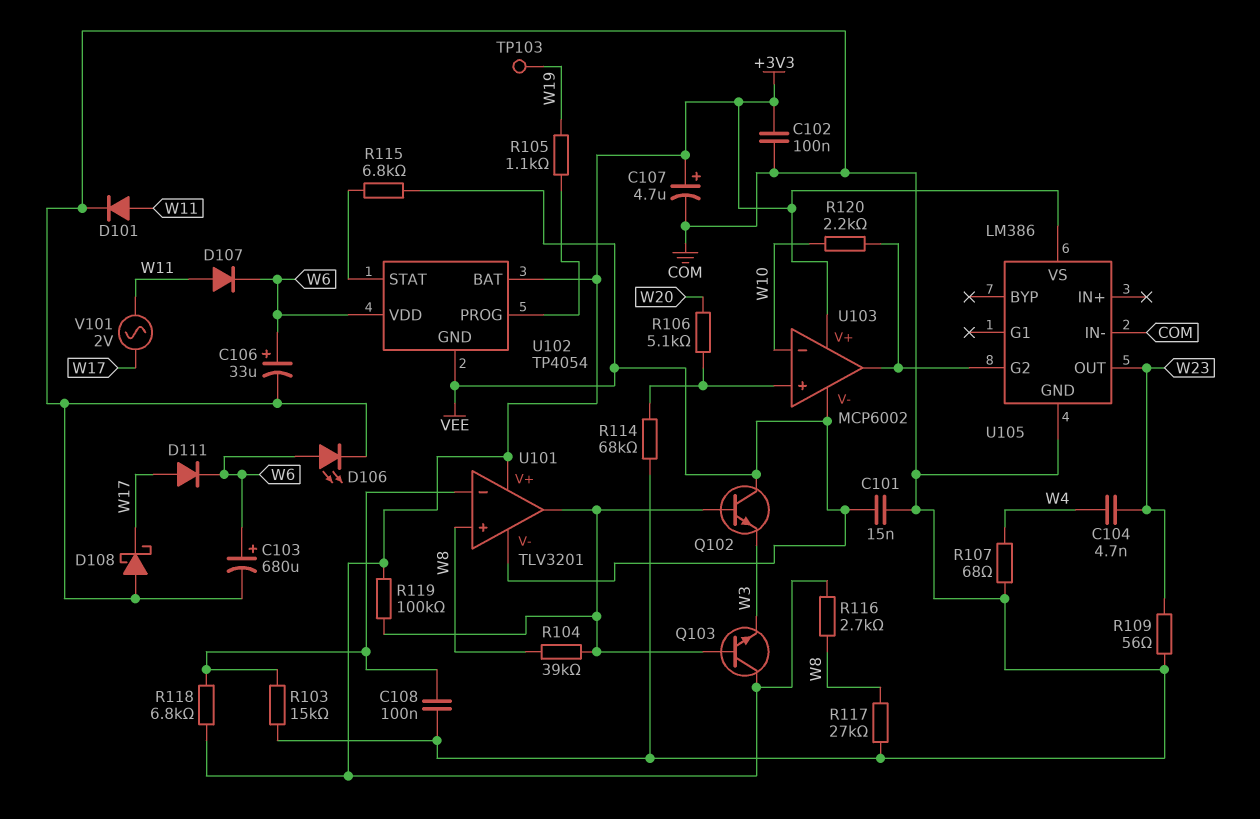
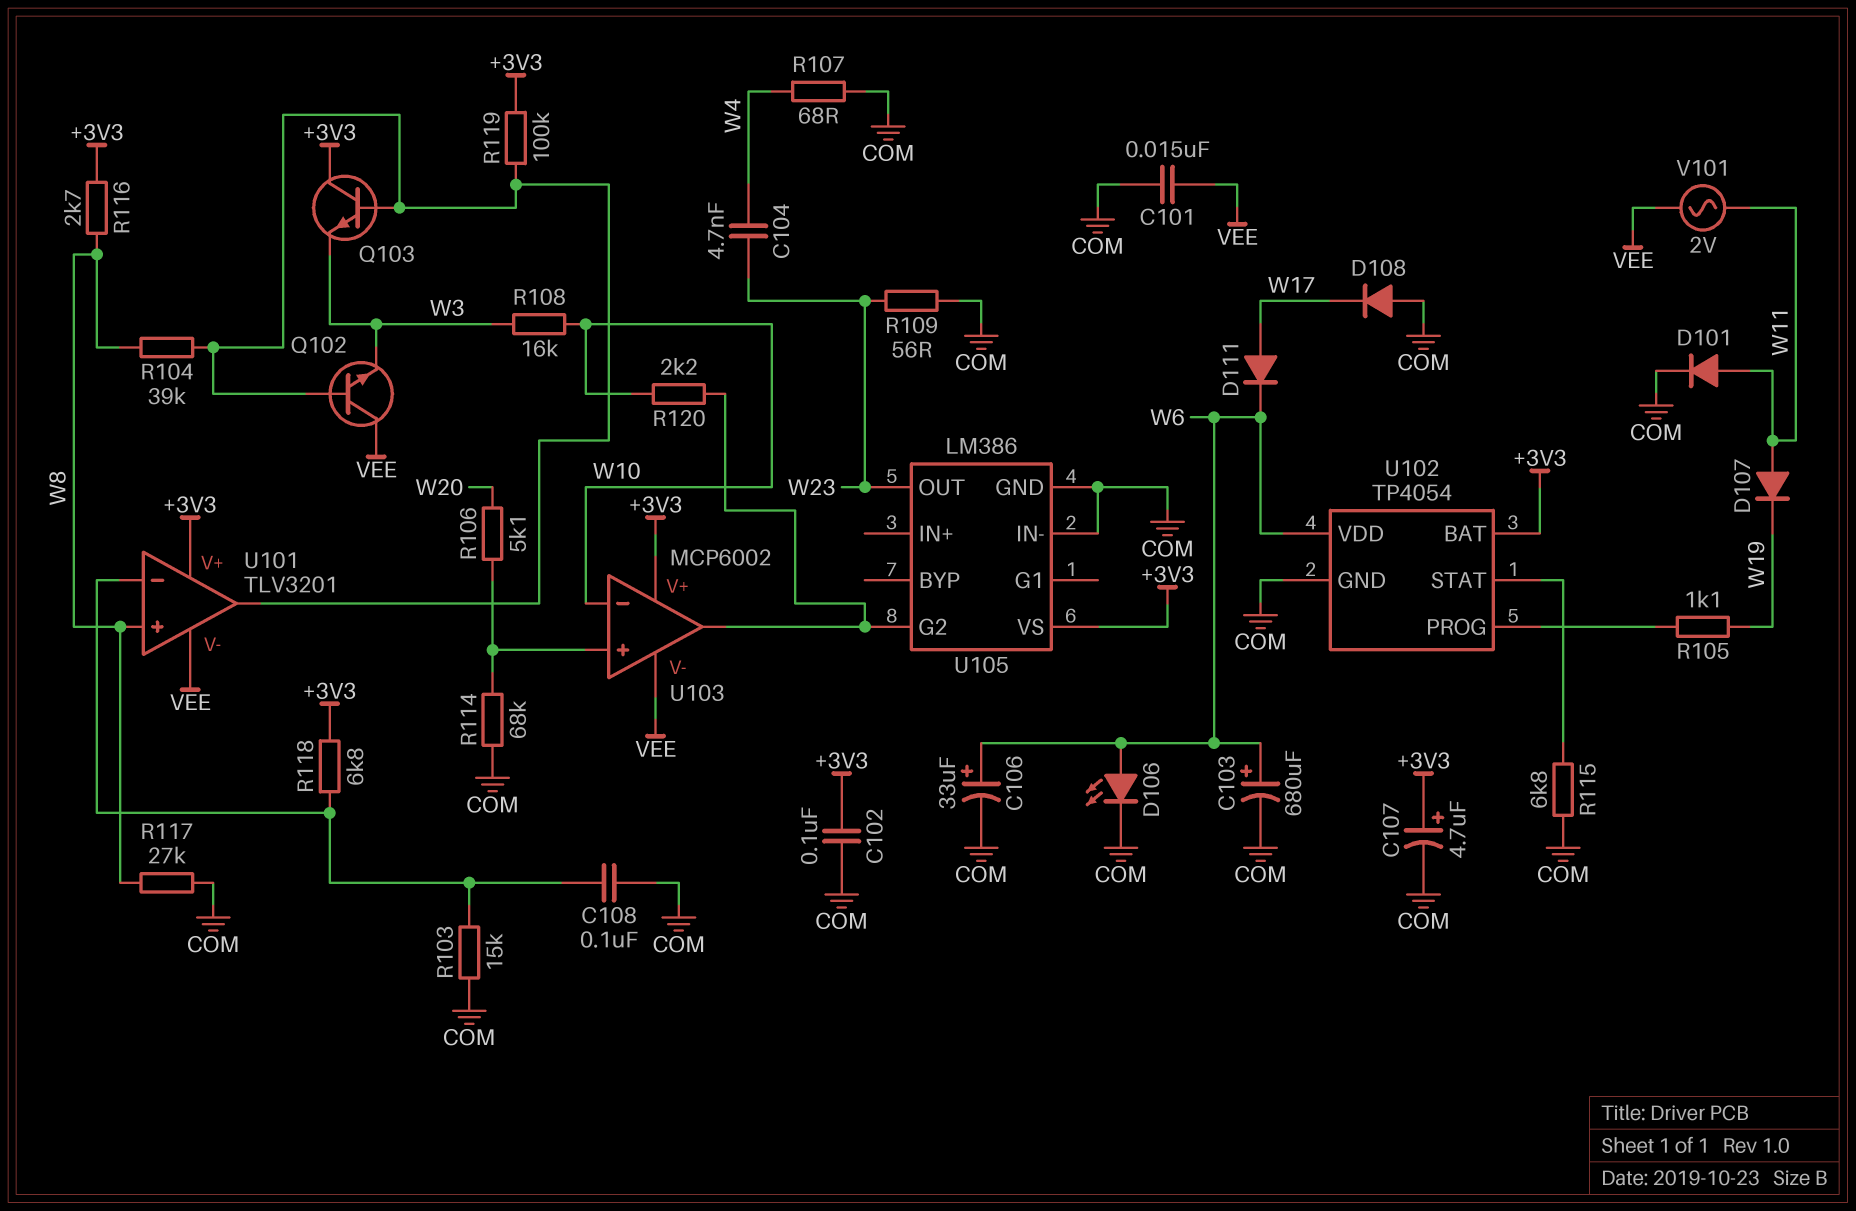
D107: diode (A W11, K W6) -> diode (A W11, K W19)
D108: schottky (A COM, K W17) -> diode (A COM, K W17)
R108: none -> 16k (W3, W10)
R115: 6.8k (U102/STAT, VEE) -> 6.8k (COM, U102/STAT)
TP103: test point (W19) -> none
U102 pin GND: VEE -> COM
V101: AC 2V (W11, W17) -> AC 2V (VEE, W11)

